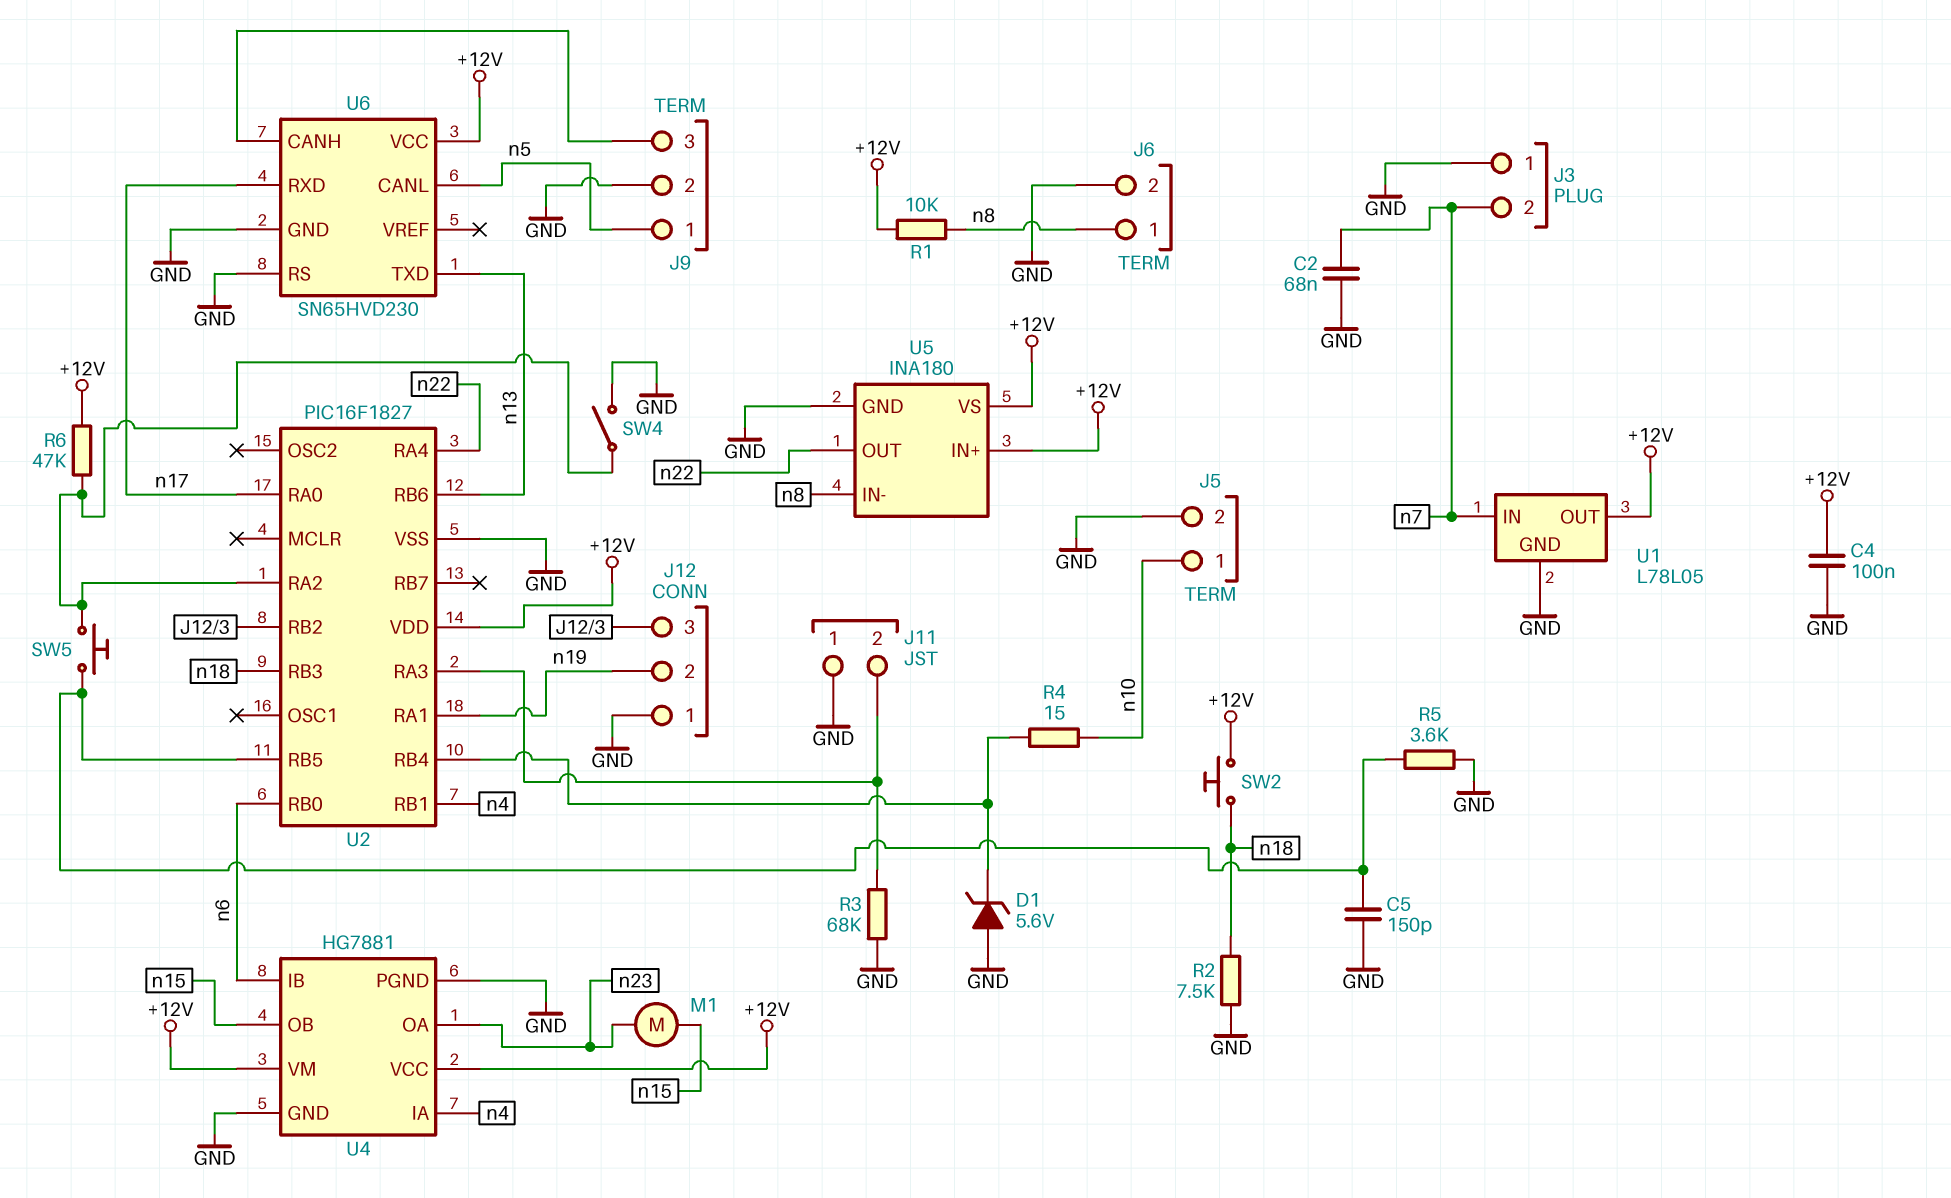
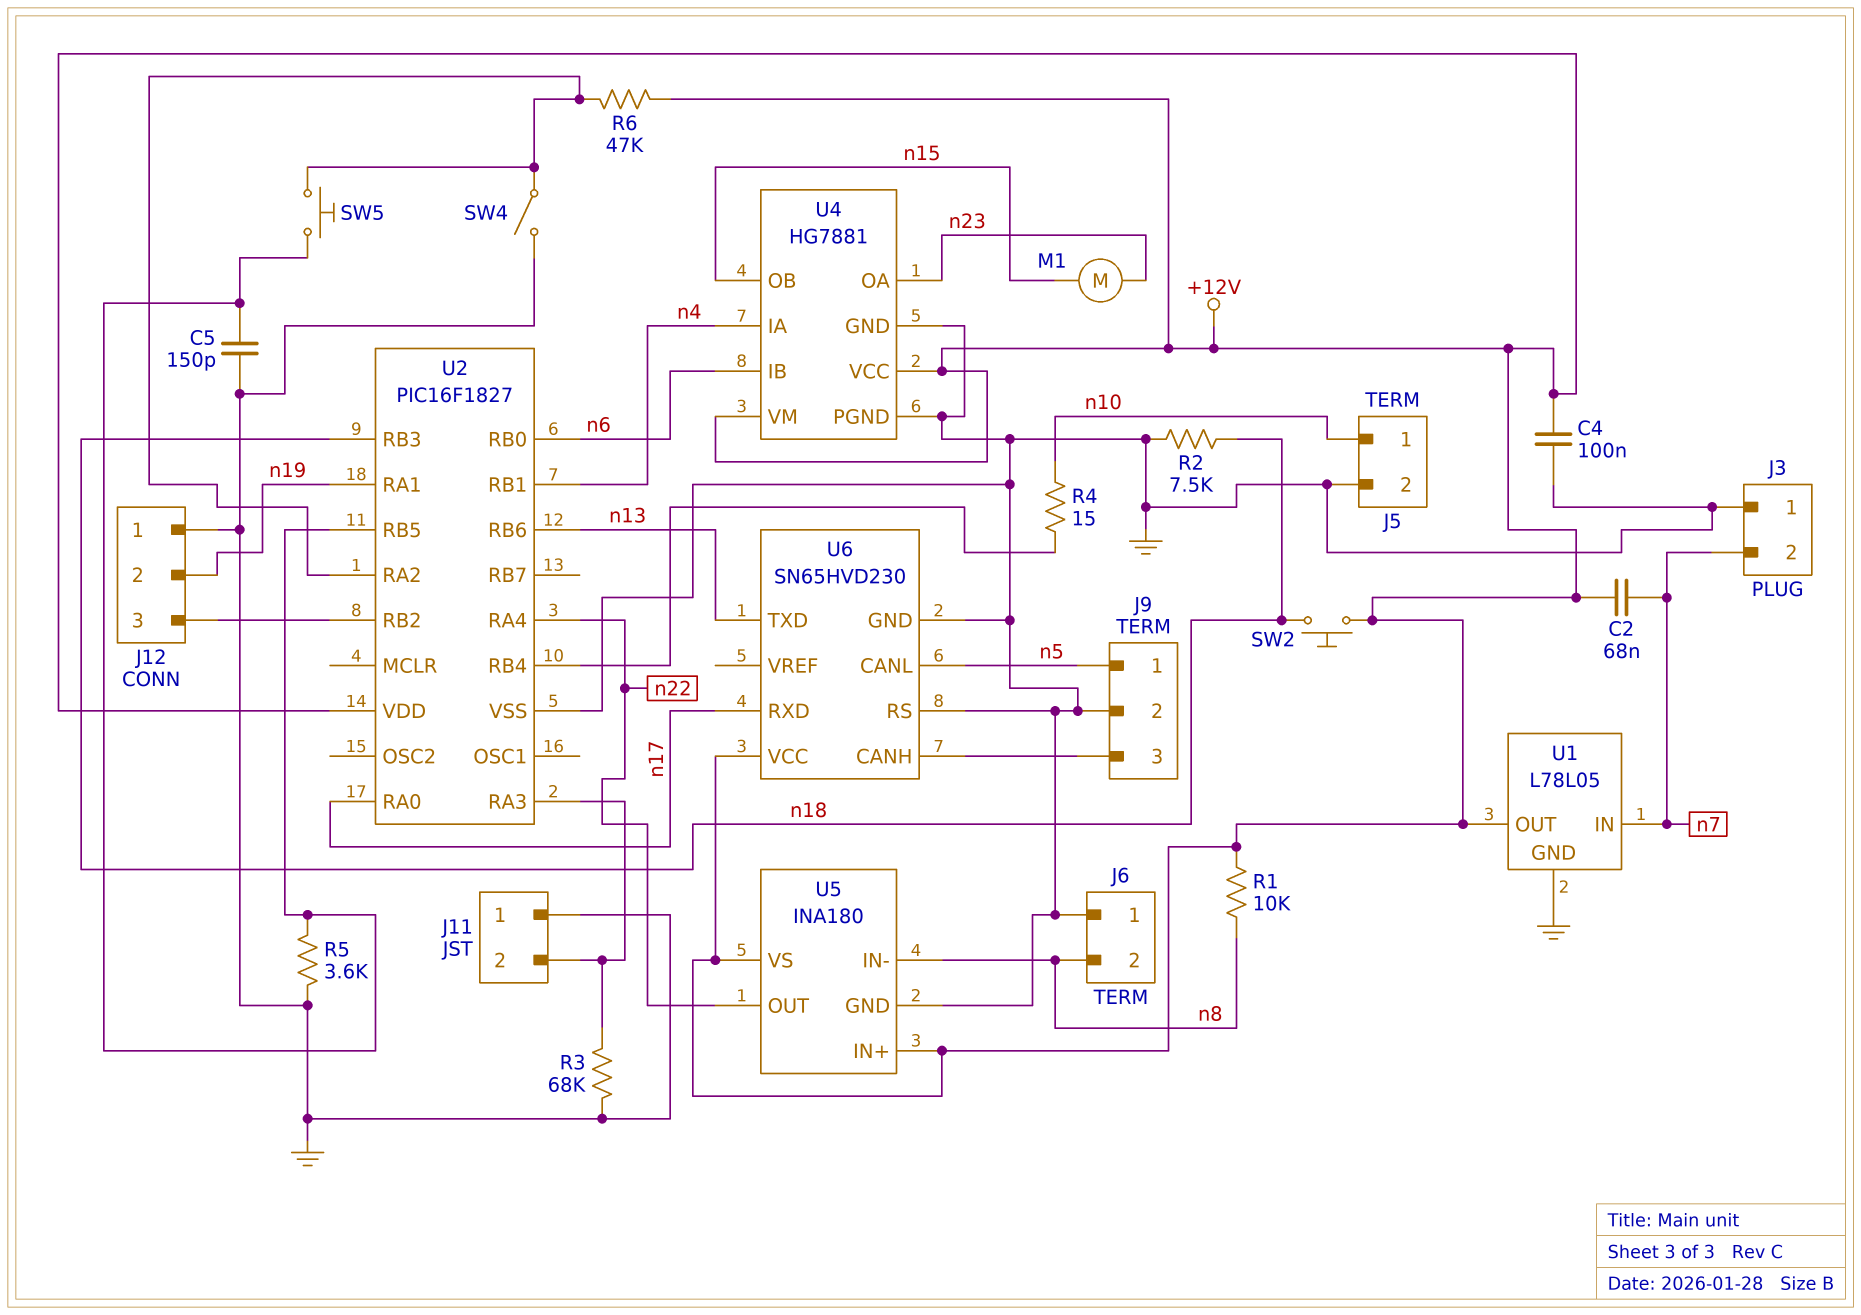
C2: 68nF (GND, n7) -> 68nF (+12V, n7)
D1: zener 5.6V (A GND, K U2/RB4) -> none
J6 pin 1: n8 -> GND
J6 pin 2: GND -> n8

